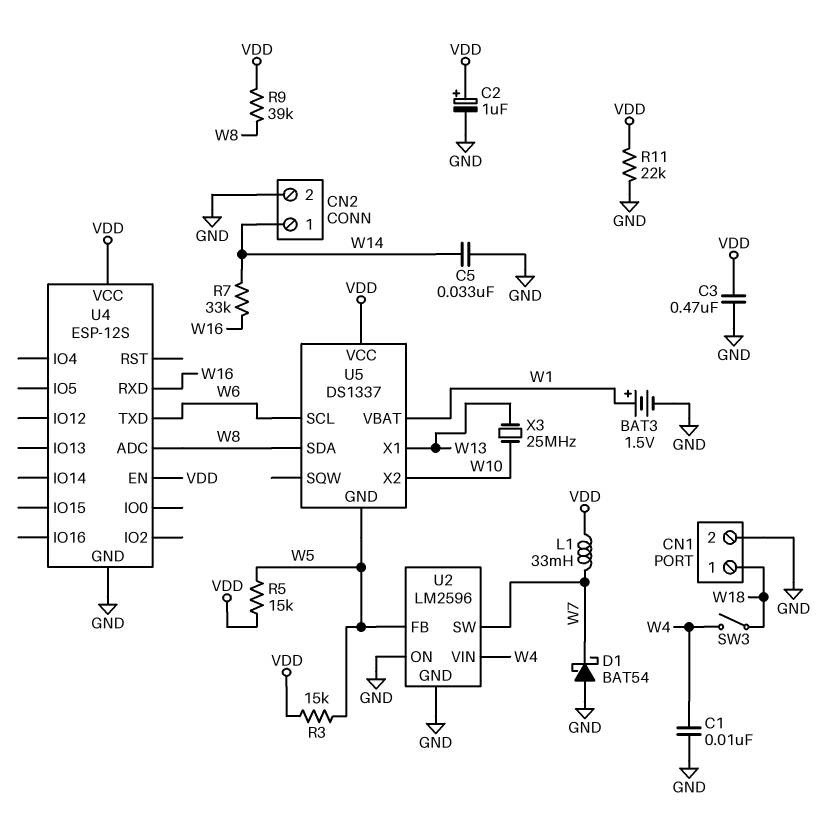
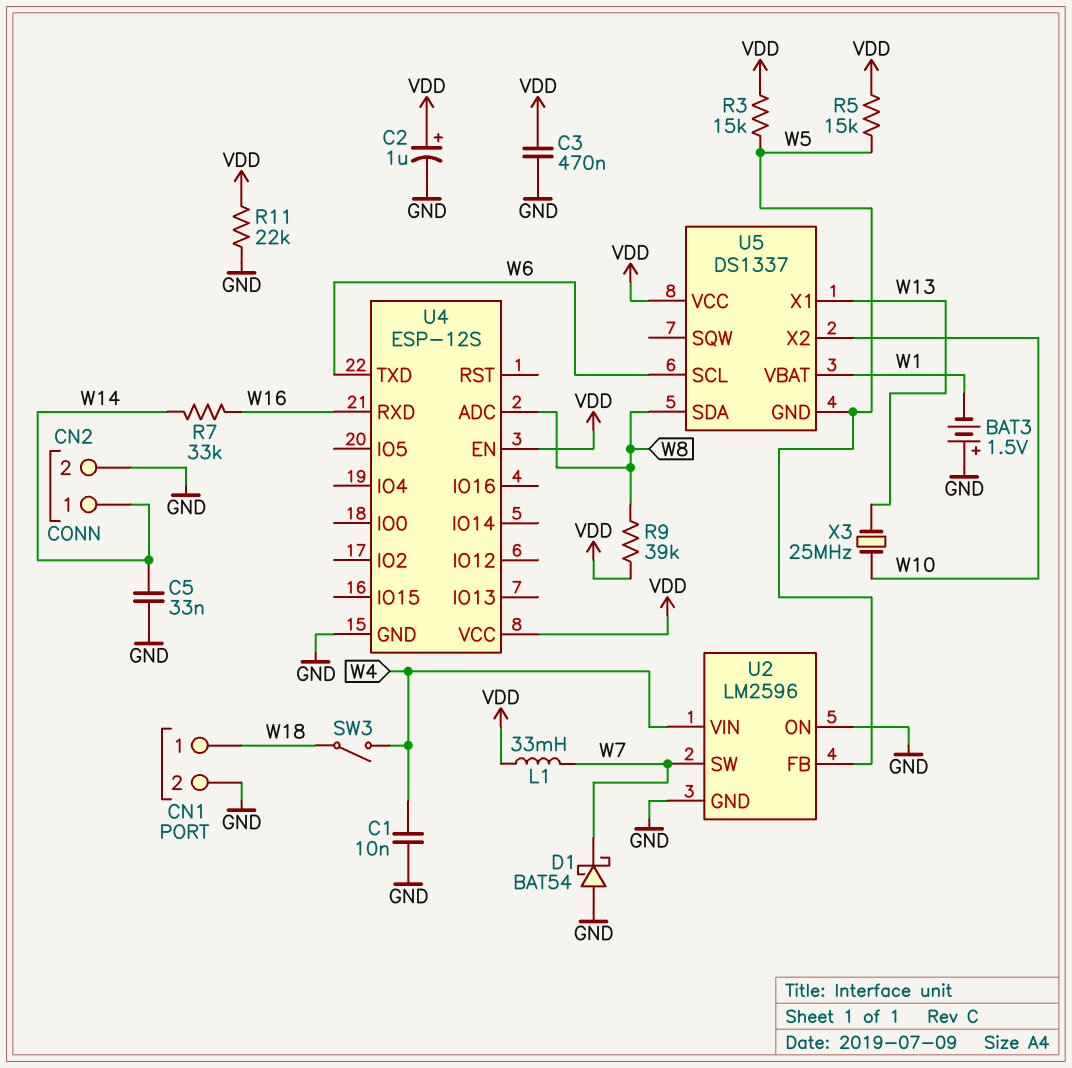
BAT3: 1.5V (plus W1, minus GND) -> 1.5V (plus GND, minus W1)

